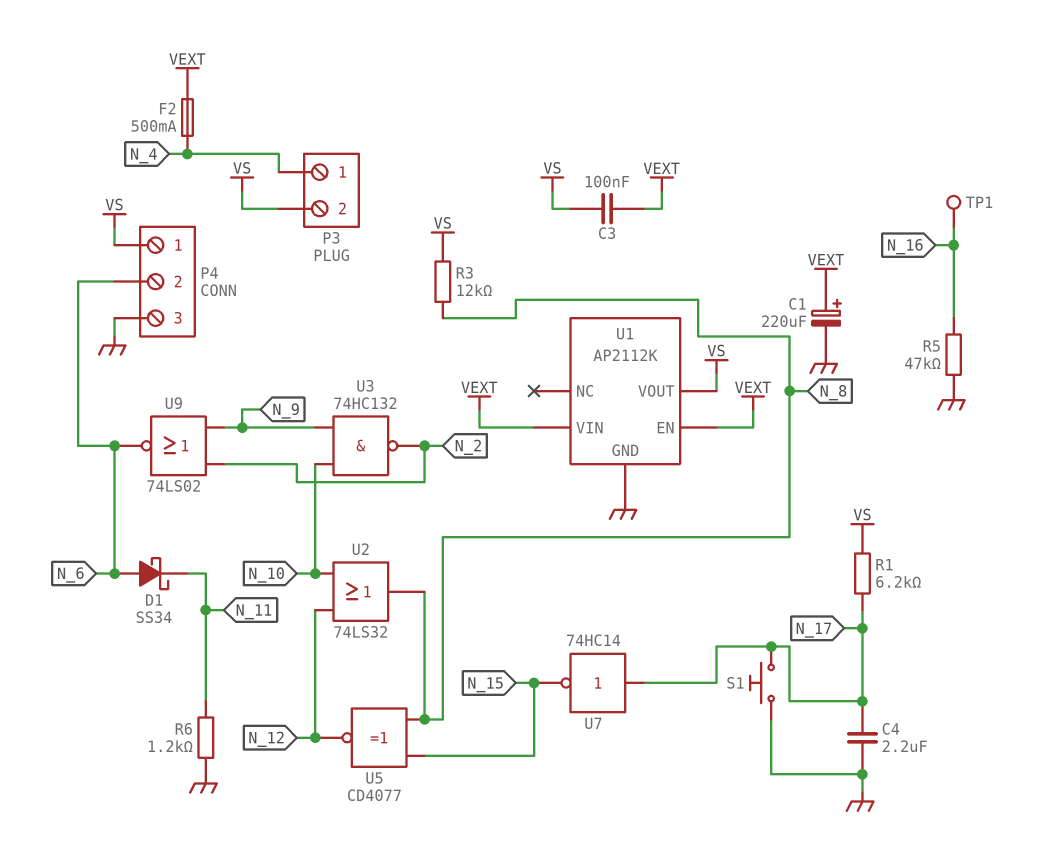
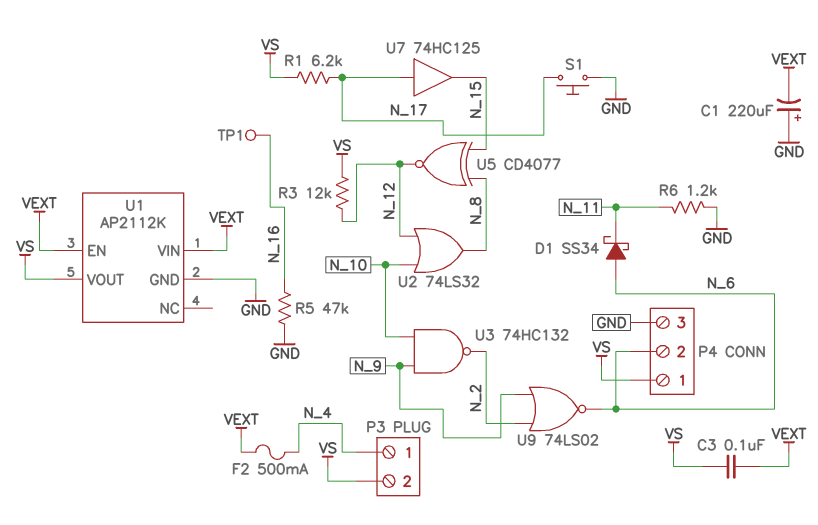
C1: 220uF (plus VEXT, minus GND) -> 220uF (plus GND, minus VEXT)
C4: 2.2uF (GND, N_17) -> none
R3: 12k (N_8, VS) -> 12k (N_12, VS)
U7: NOT 74HC14 (in N_17, out N_15) -> buffer 74HC125 (in N_17, out N_15)

